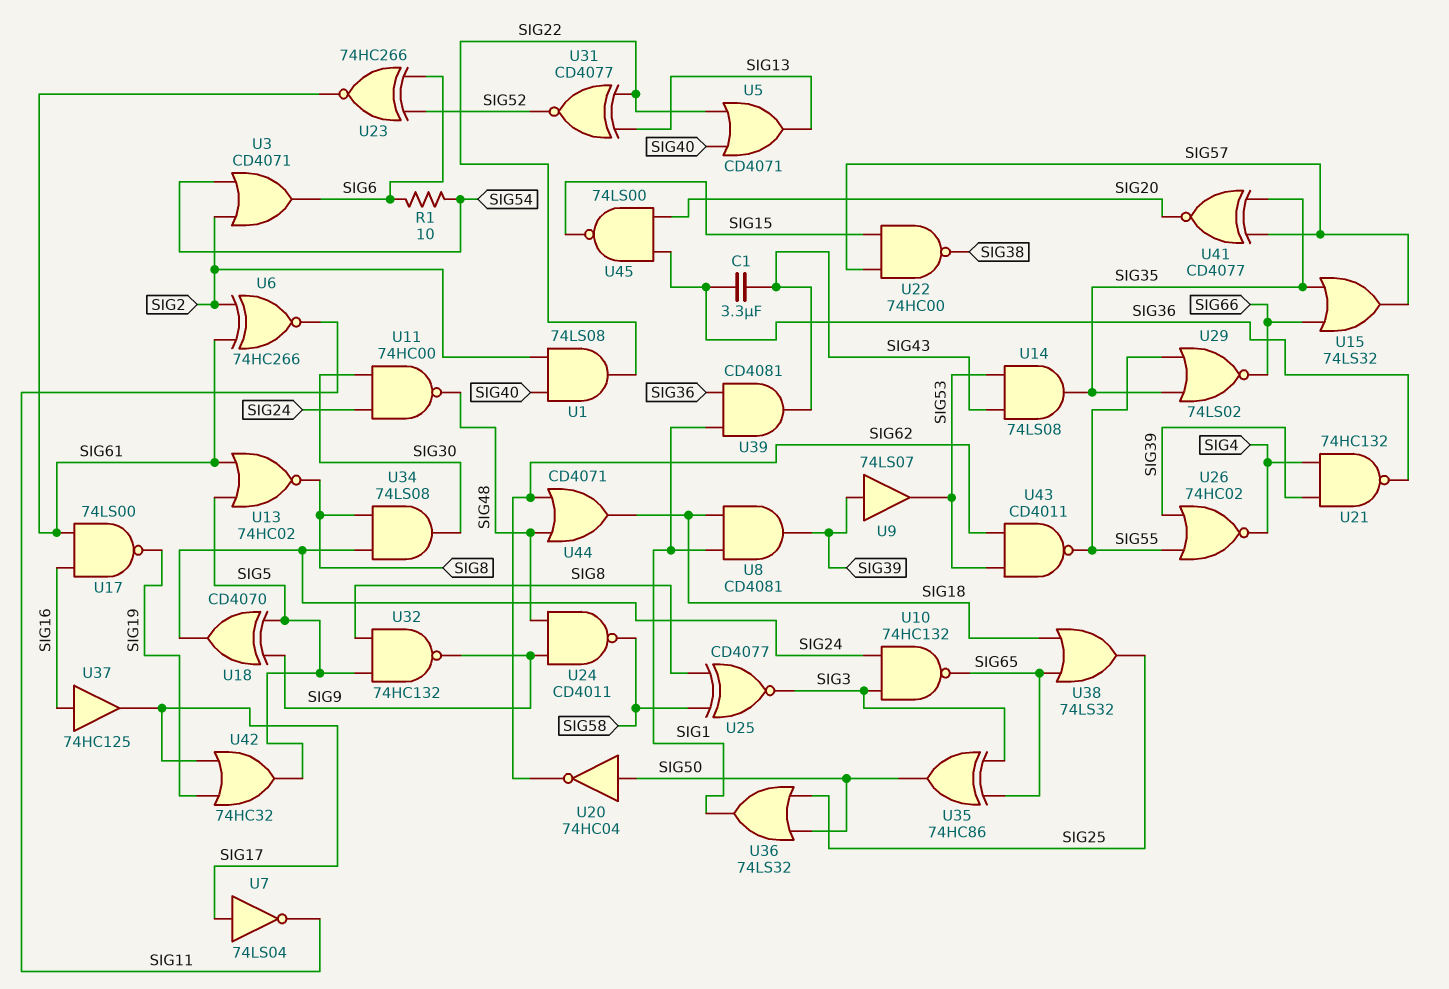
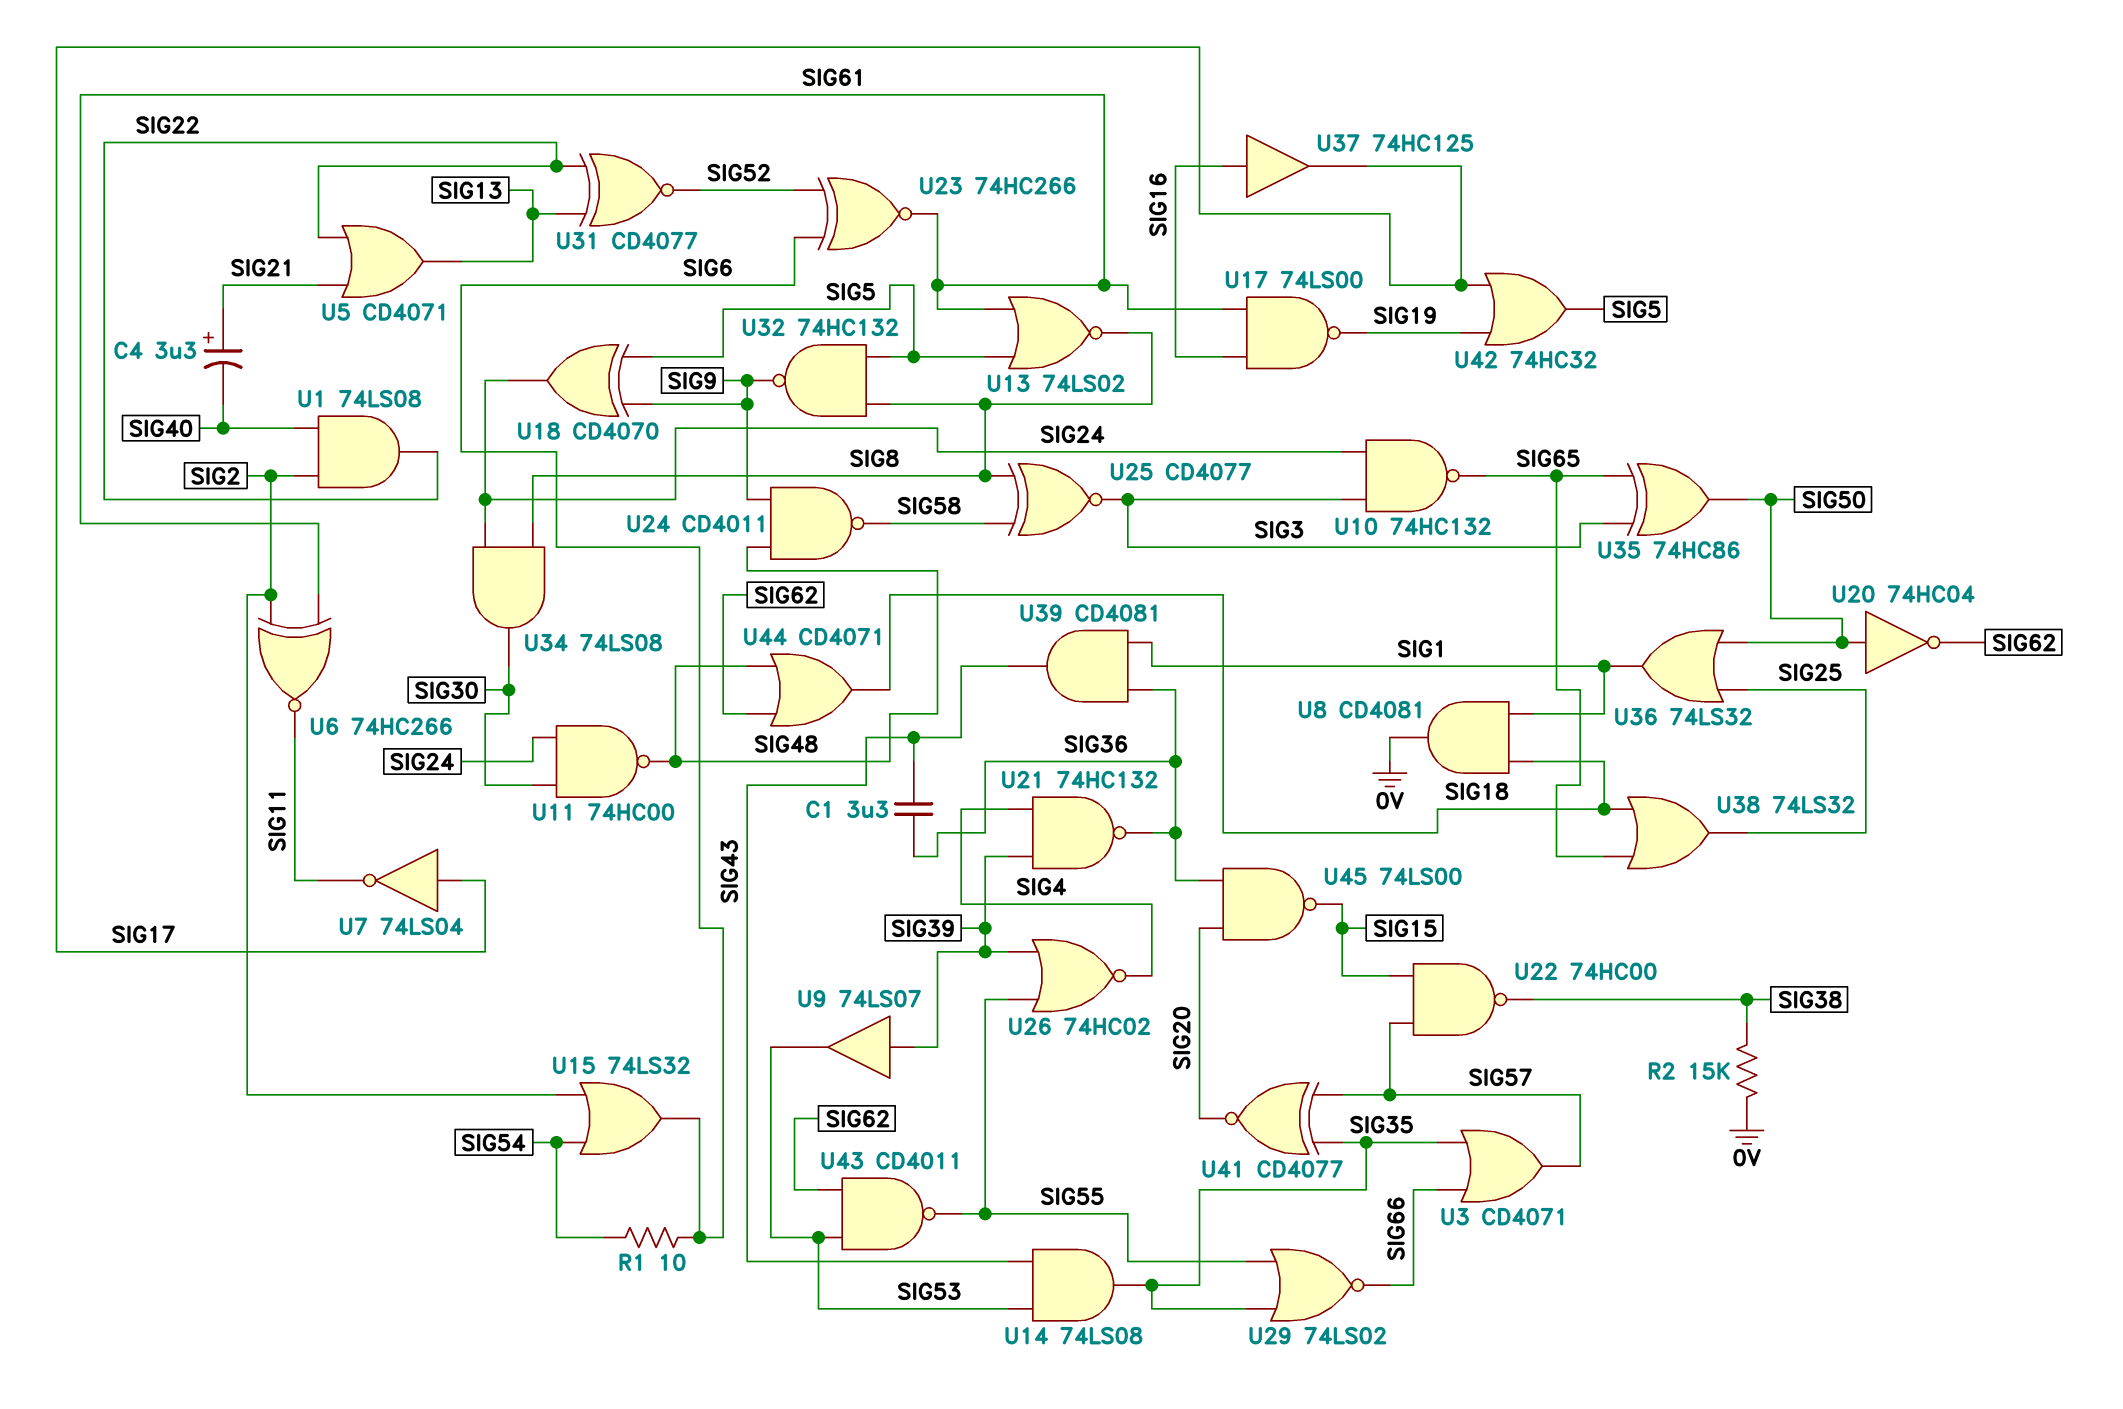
C4: none -> 3.3uF (plus SIG21, minus SIG40)
R2: none -> 15k (0V, SIG38)
U3: OR CD4071 (in SIG2, in SIG54, out SIG6) -> OR CD4071 (in SIG35, in SIG66, out SIG57)
U5: OR CD4071 (in SIG22, in SIG40, out SIG13) -> OR CD4071 (in SIG21, in SIG22, out SIG13)
U8: AND CD4081 (in SIG1, in SIG18, out SIG39) -> AND CD4081 (in SIG1, in SIG18, out 0V)
U13: NOR 74HC02 (in SIG5, in SIG61, out SIG8) -> NOR 74LS02 (in SIG5, in SIG61, out SIG8)
U15: OR 74LS32 (in SIG35, in SIG66, out SIG57) -> OR 74LS32 (in SIG2, in SIG54, out SIG6)

